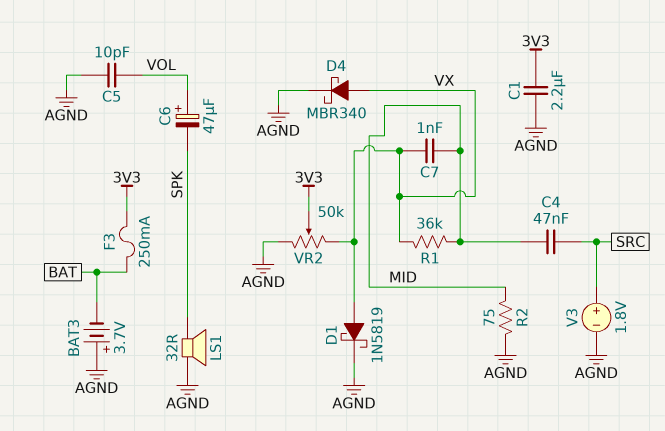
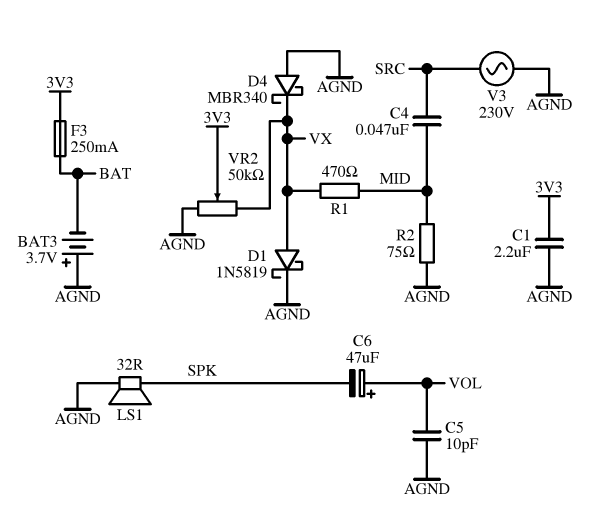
C7: 1nF (MID, VX) -> none
D4: schottky MBR340 (A VX, K AGND) -> schottky MBR340 (A AGND, K VX)
R1: 36k (MID, VX) -> 470 (MID, VX)
V3: 1.8V (plus SRC, minus AGND) -> AC 230V (AGND, SRC)

